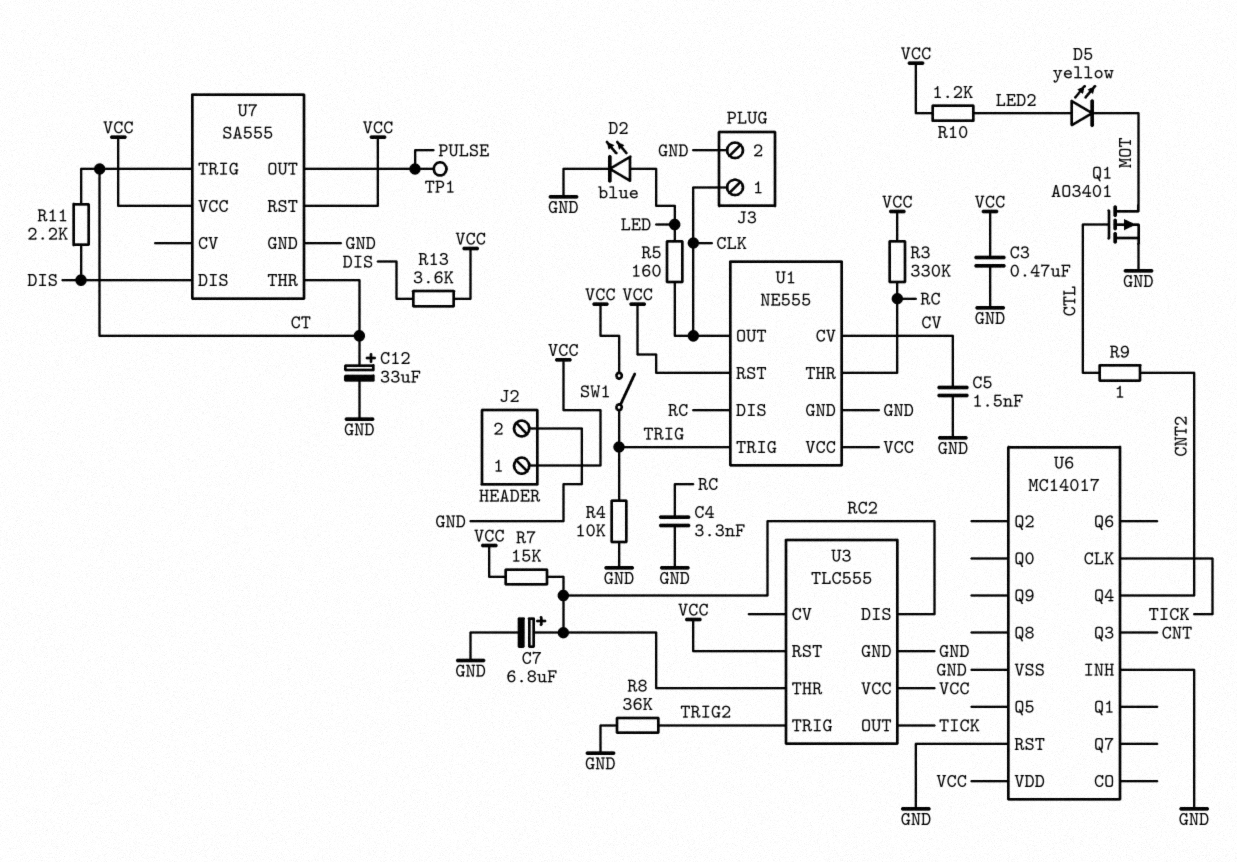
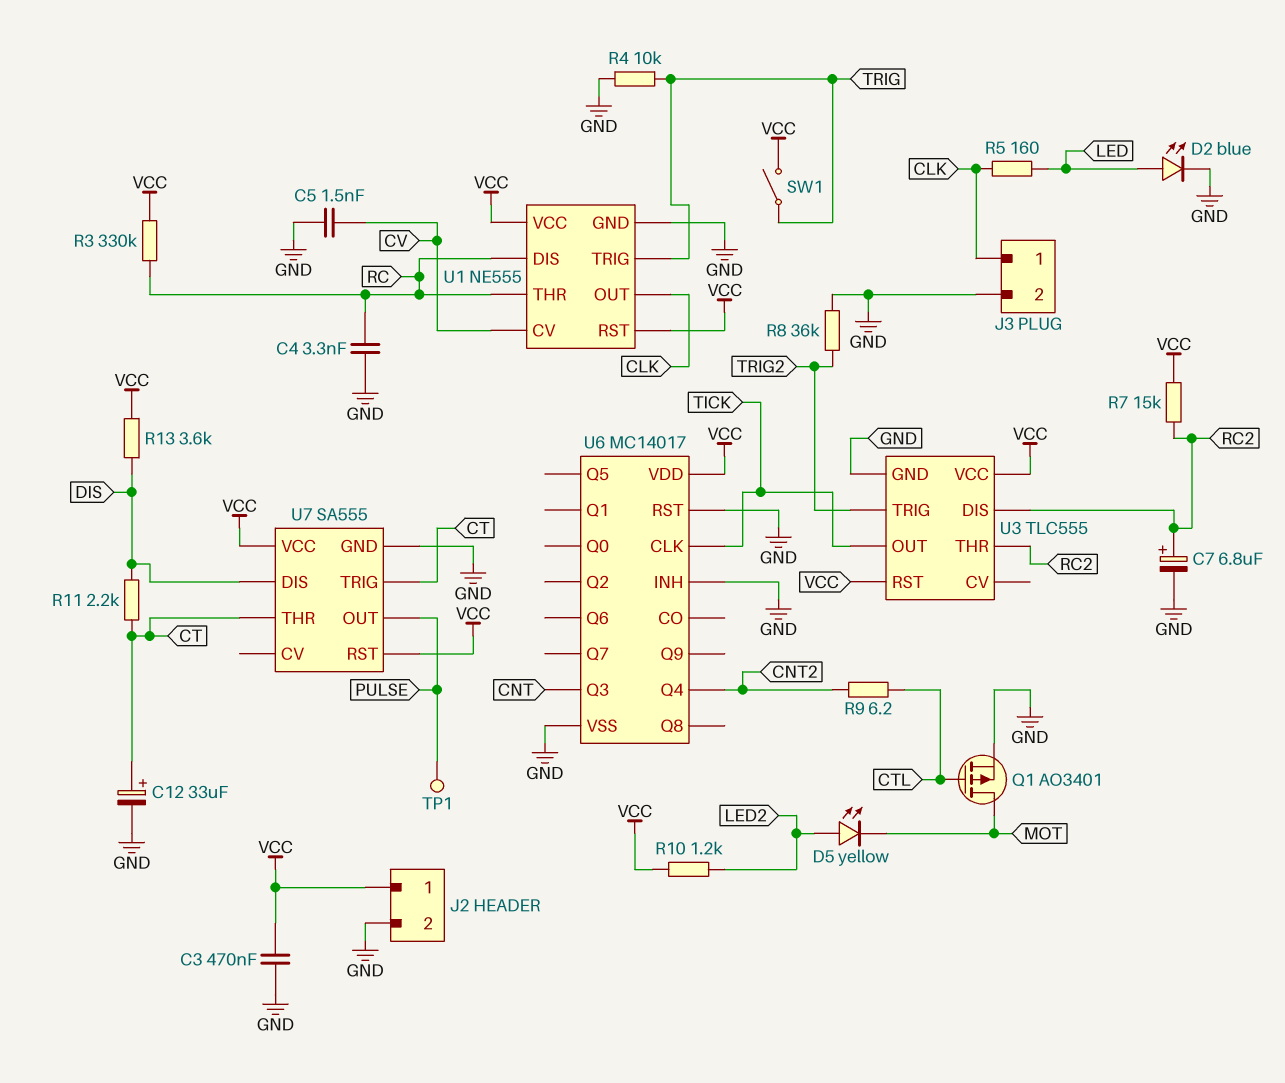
R9: 1 (CNT2, CTL) -> 6.2 (CNT2, CTL)

